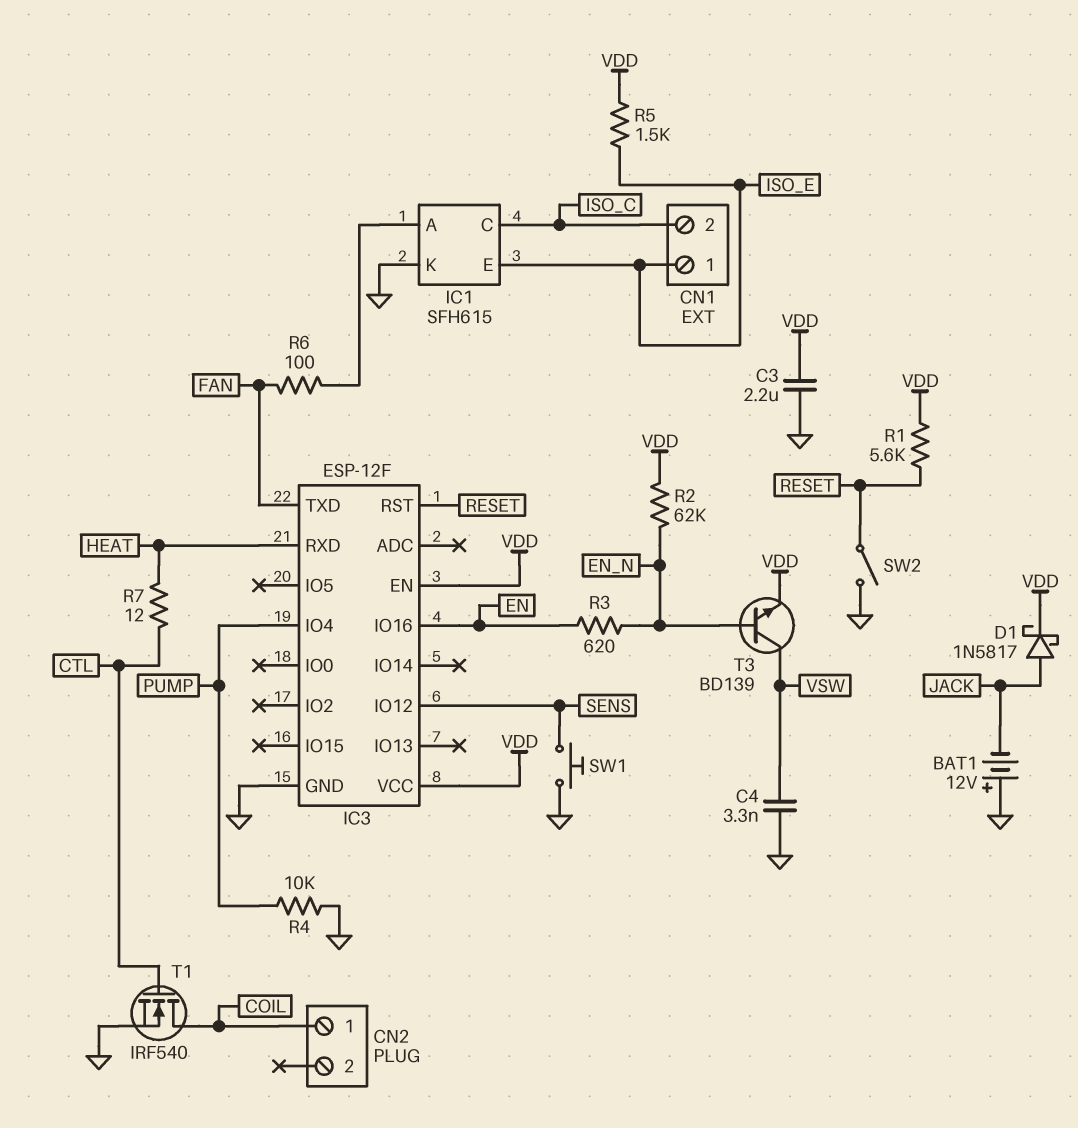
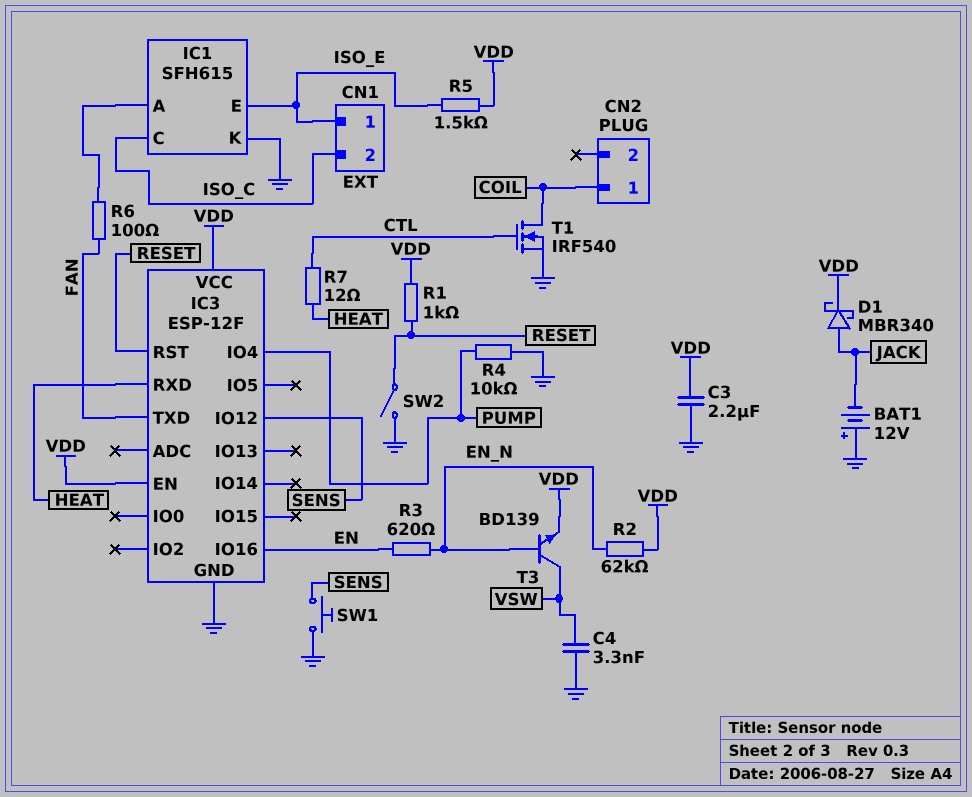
D1: schottky 1N5817 (A JACK, K VDD) -> schottky MBR340 (A JACK, K VDD)
R1: 5.6k (RESET, VDD) -> 1k (RESET, VDD)

